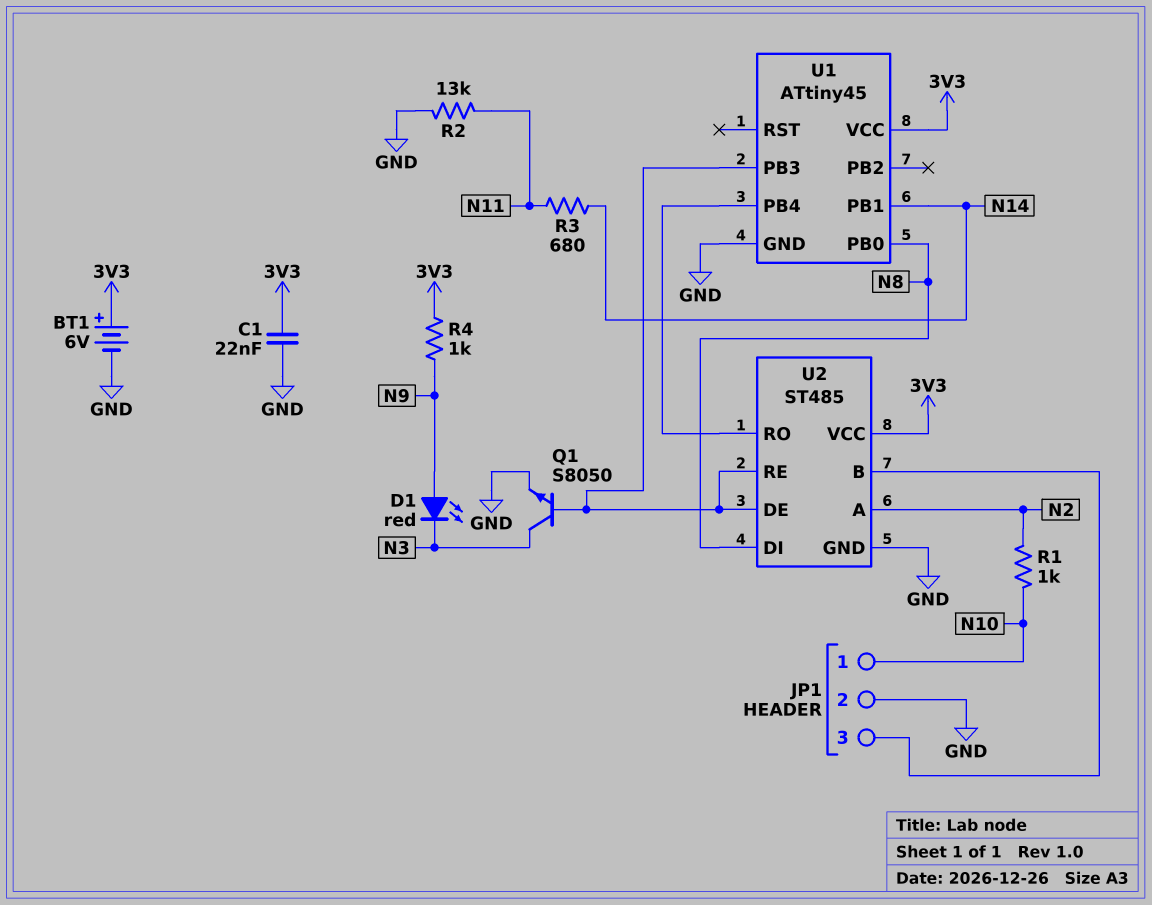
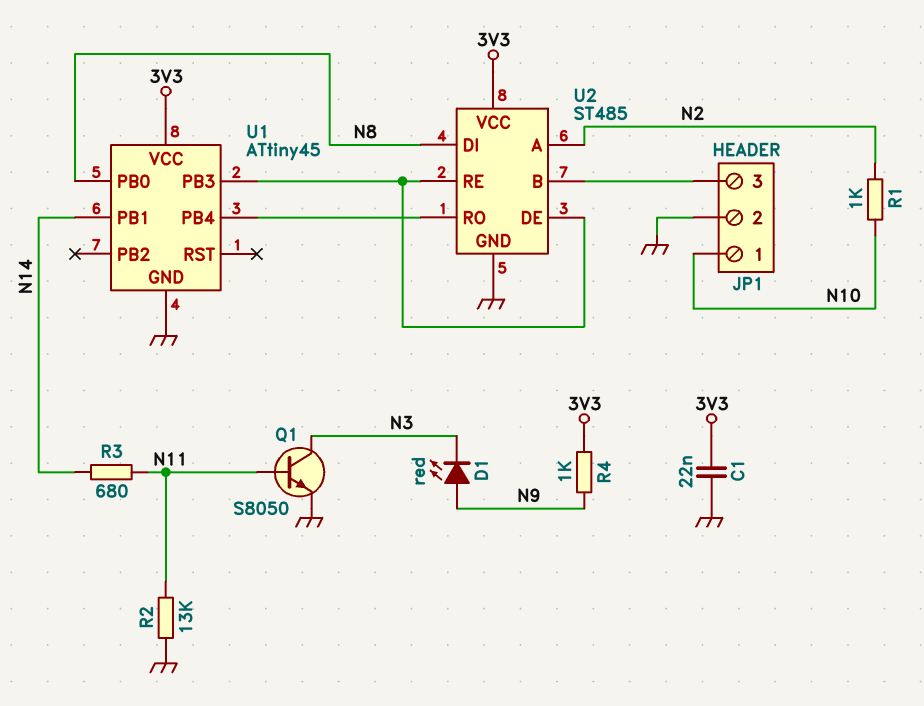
BT1: 6V (plus 3V3, minus GND) -> none
Q1: NPN S8050 (B U1/PB3, C N3, E GND) -> NPN S8050 (B N11, C N3, E GND)

